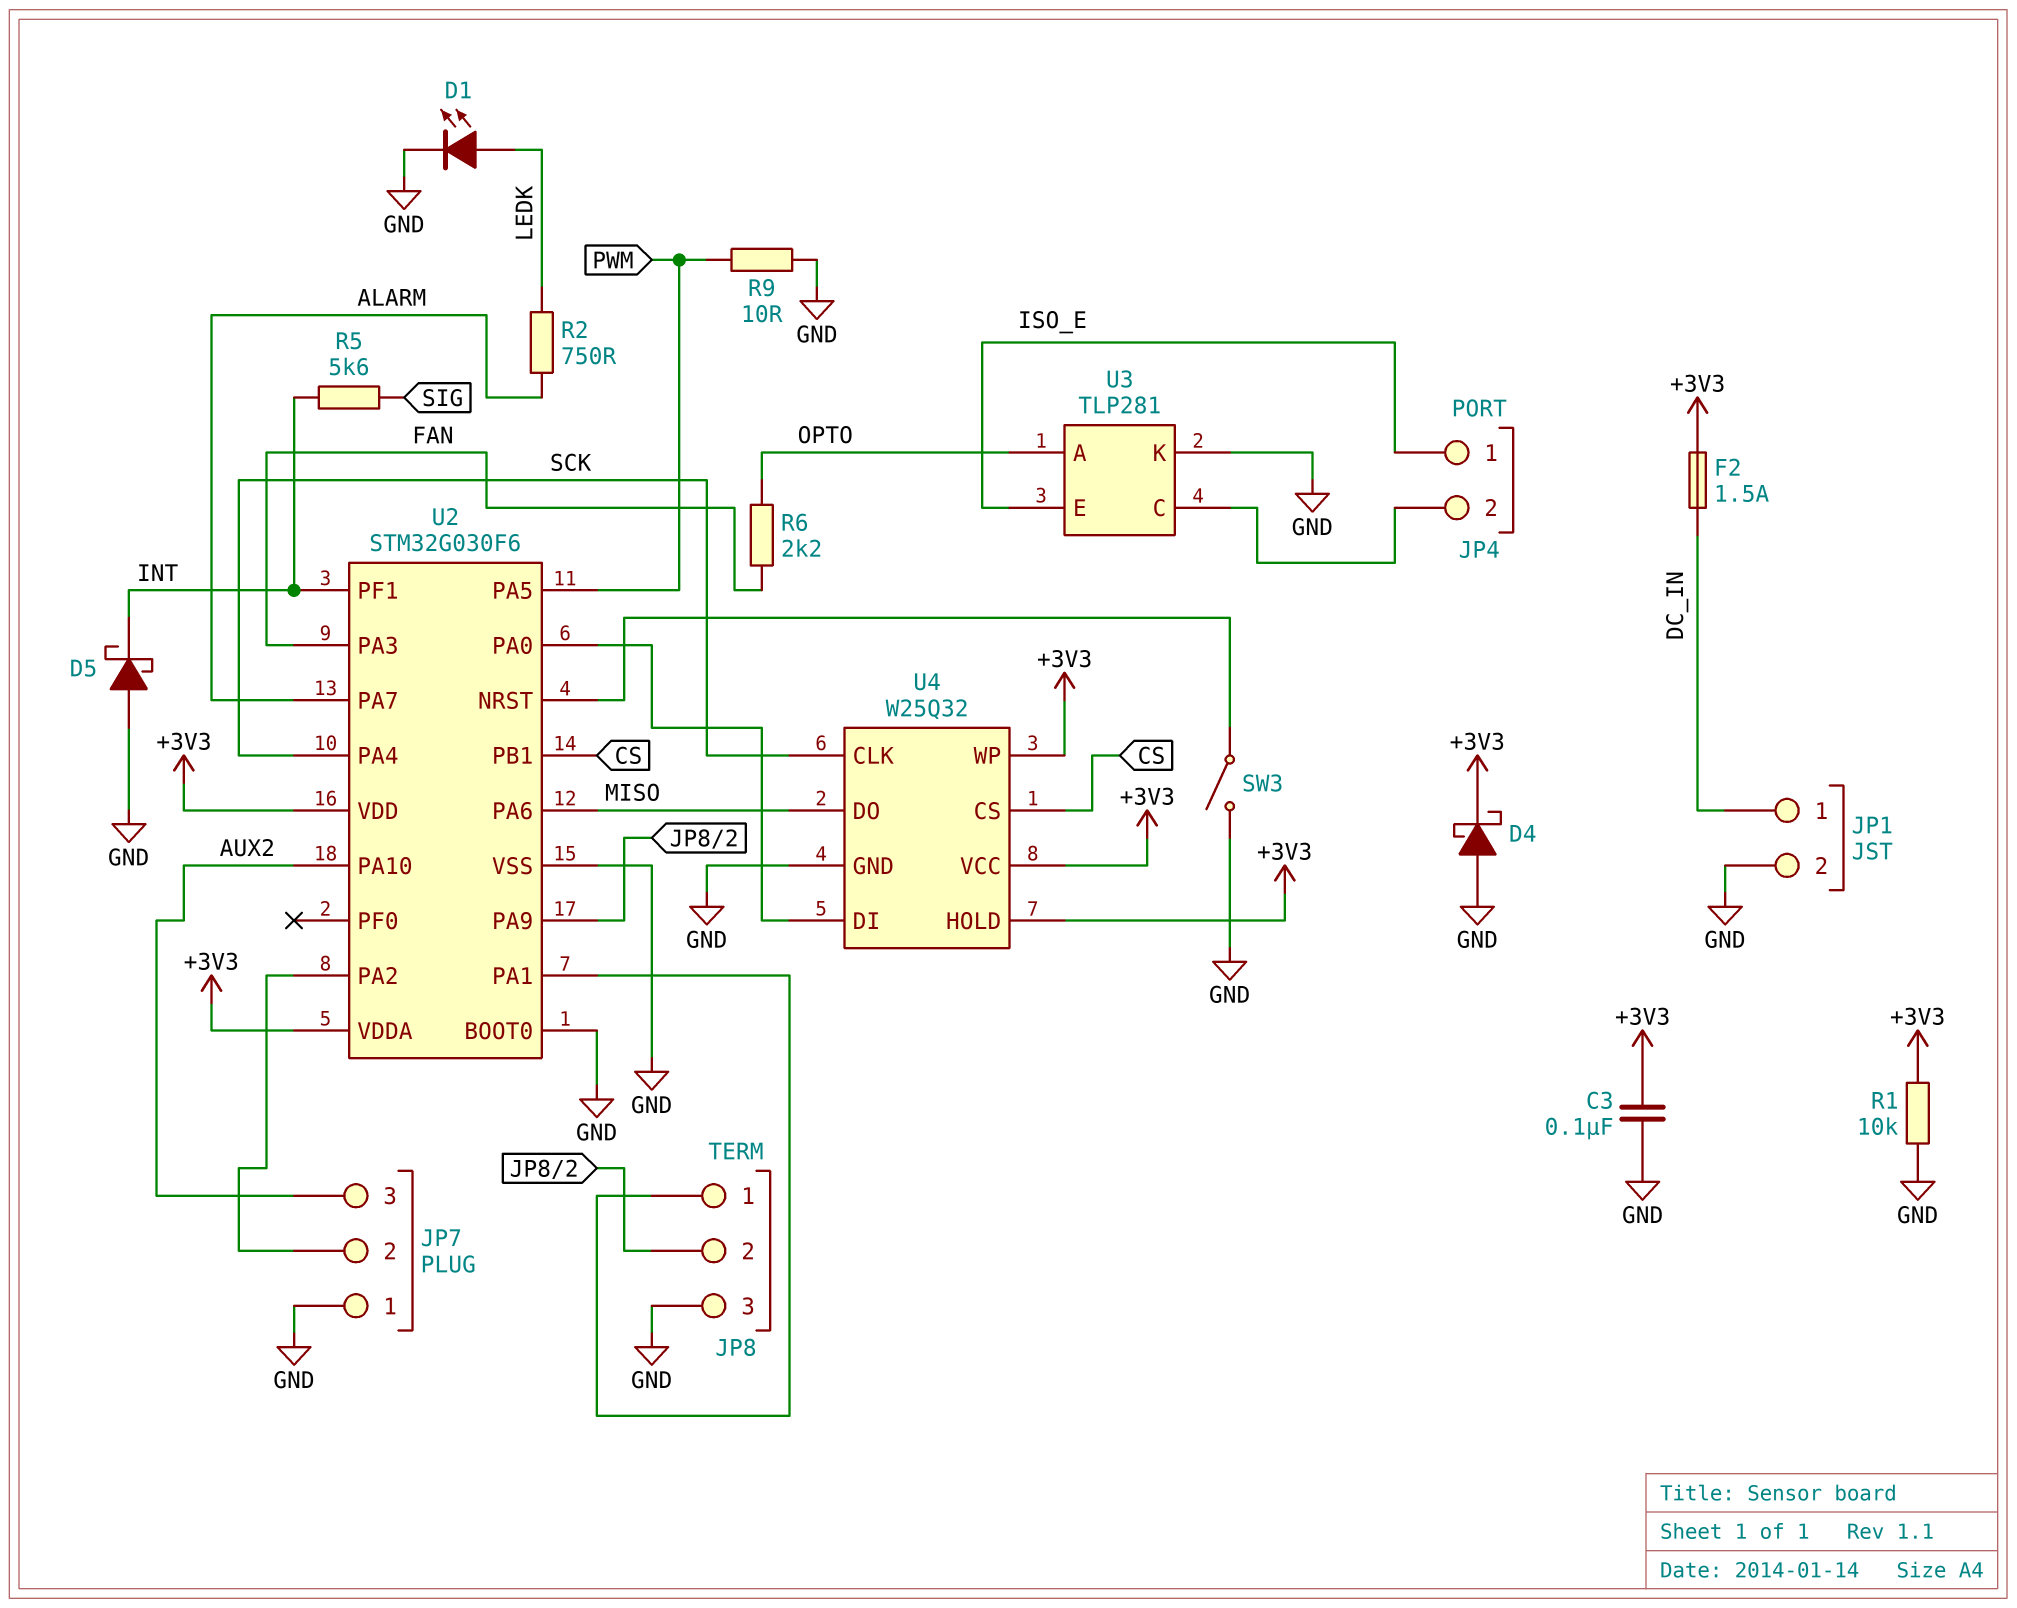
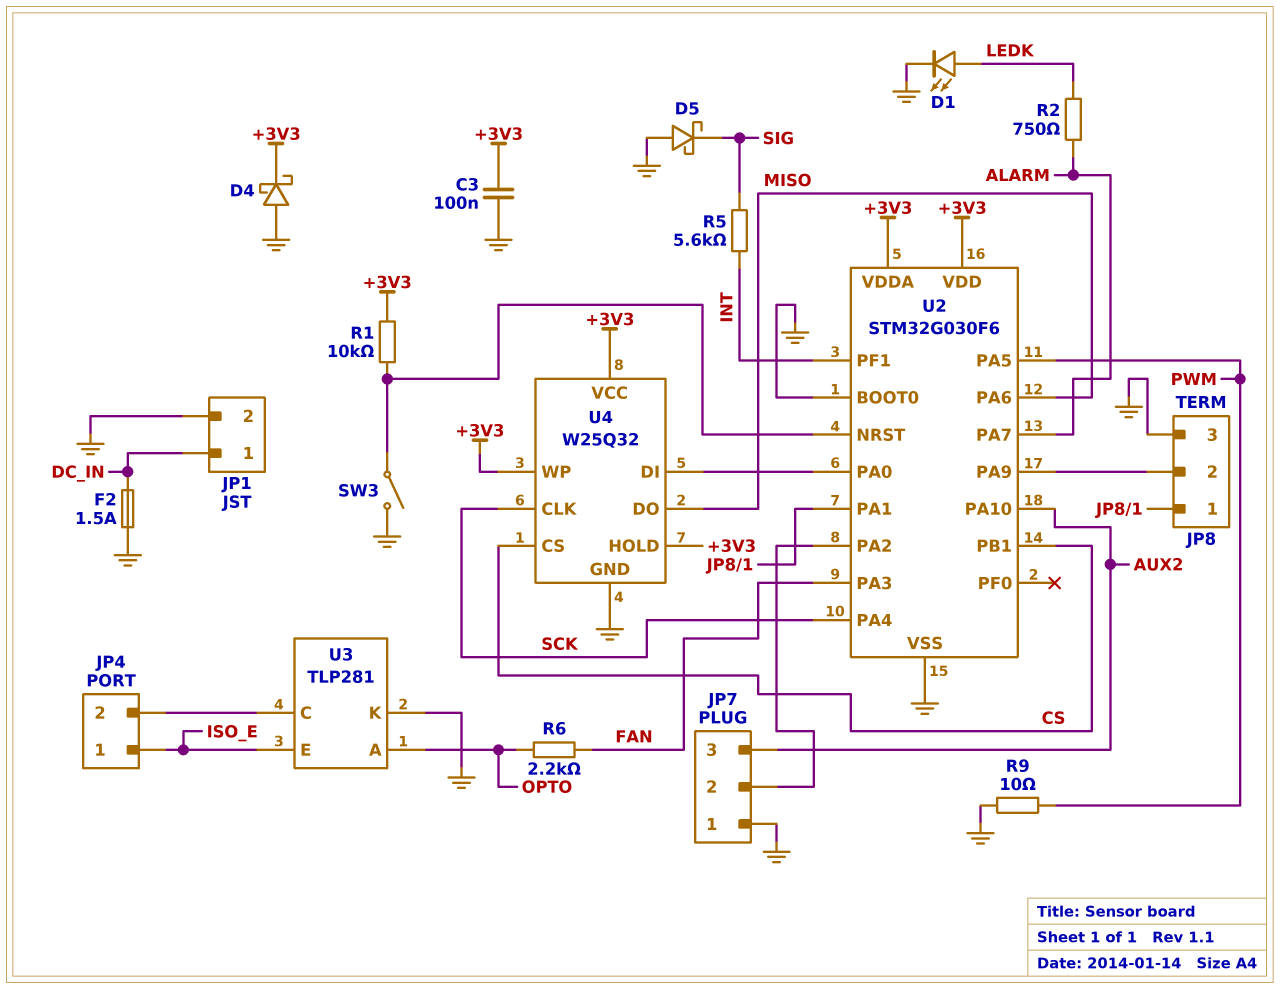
D5: schottky (A GND, K INT) -> schottky (A GND, K SIG)
F2: 1.5A (+3V3, DC_IN) -> 1.5A (DC_IN, GND)
R1: 10k (+3V3, GND) -> 10k (+3V3, U2/NRST)

